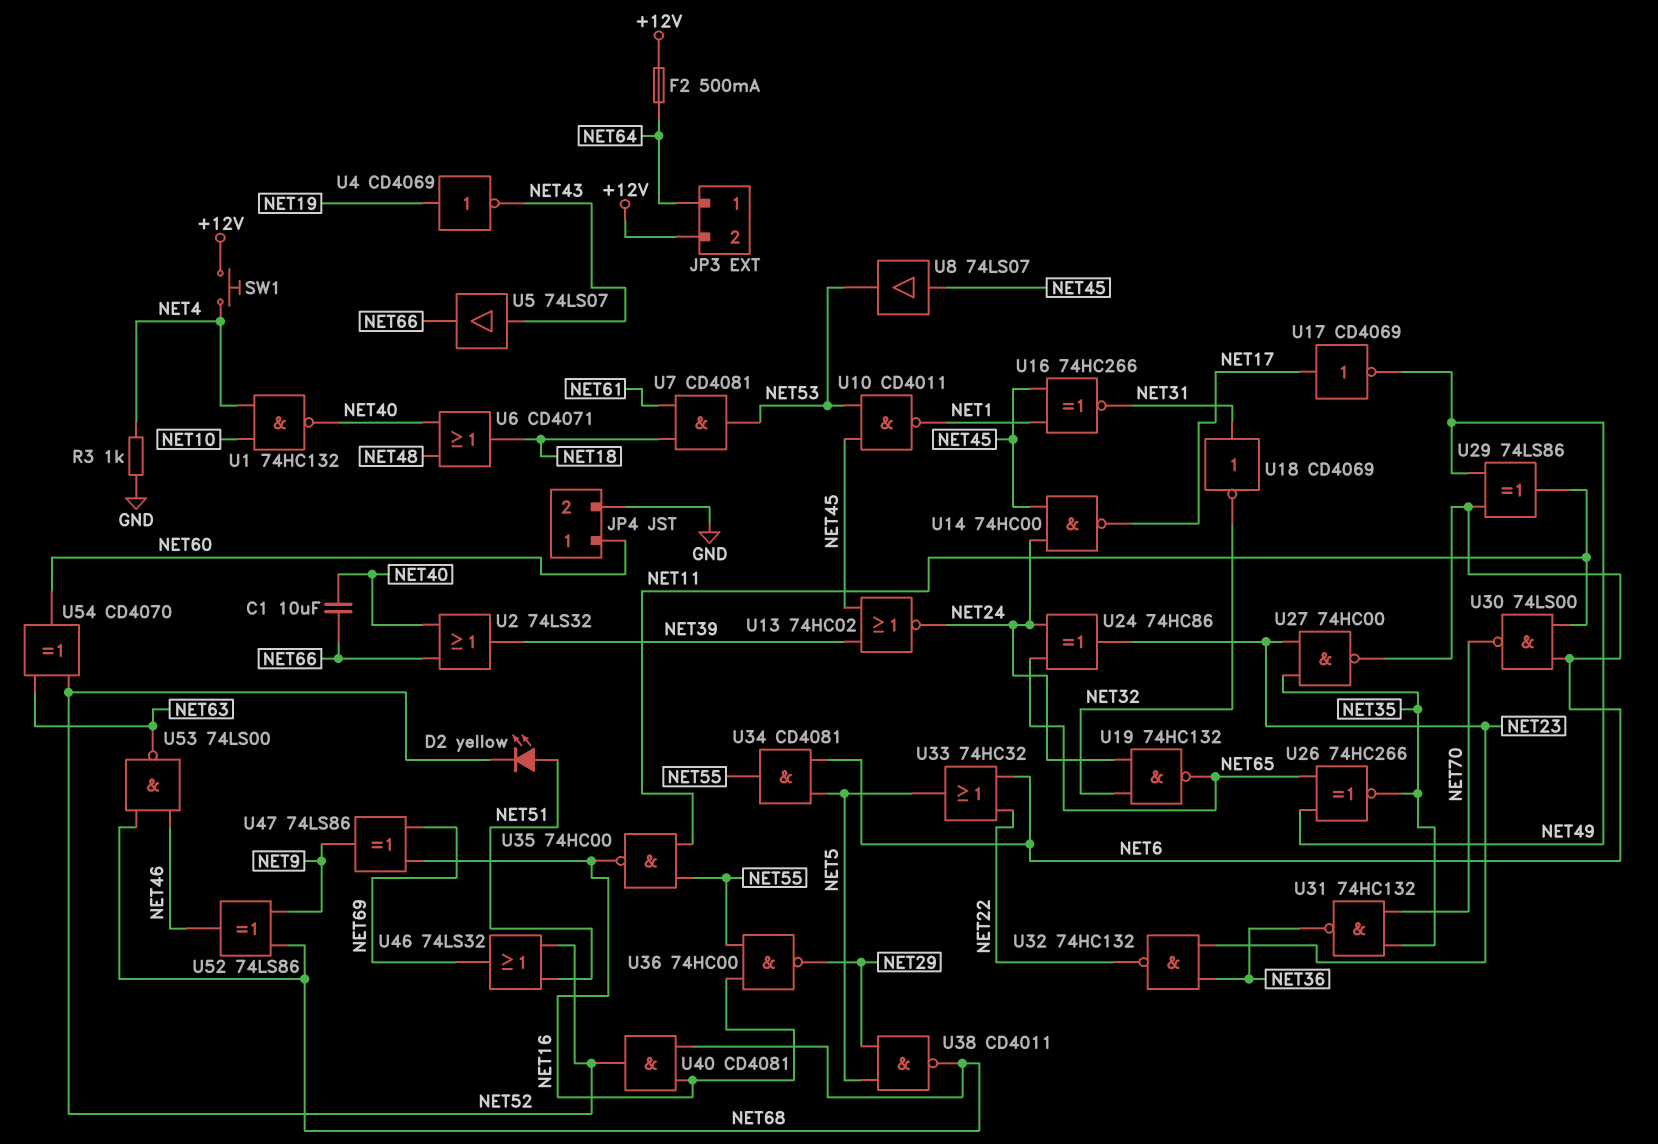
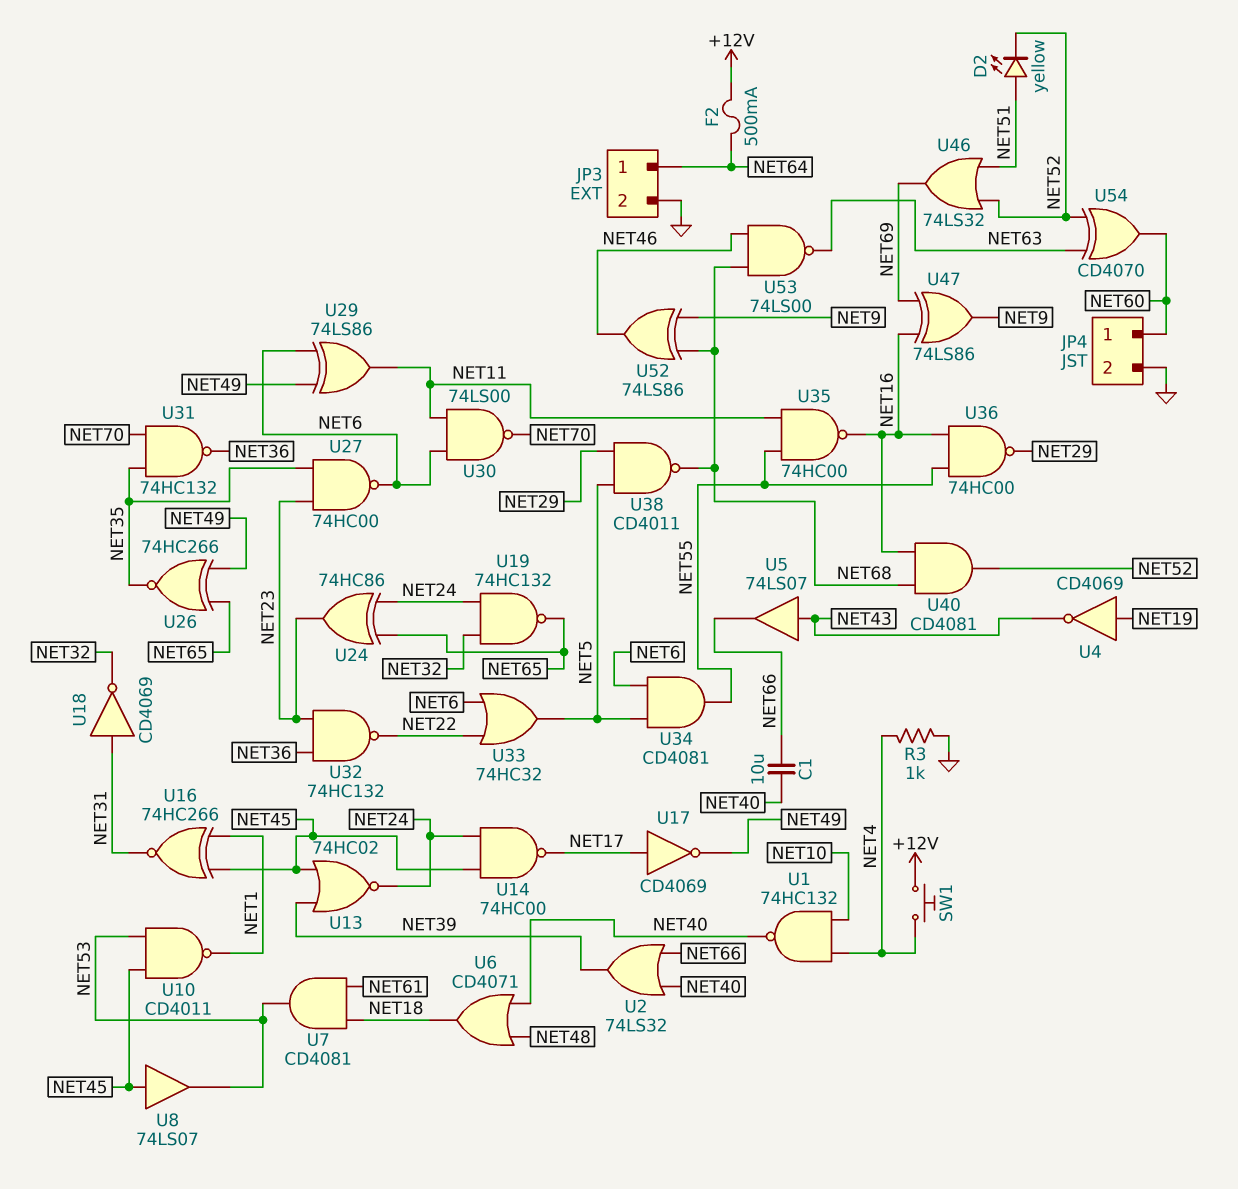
JP3 pin 2: +12V -> GND

